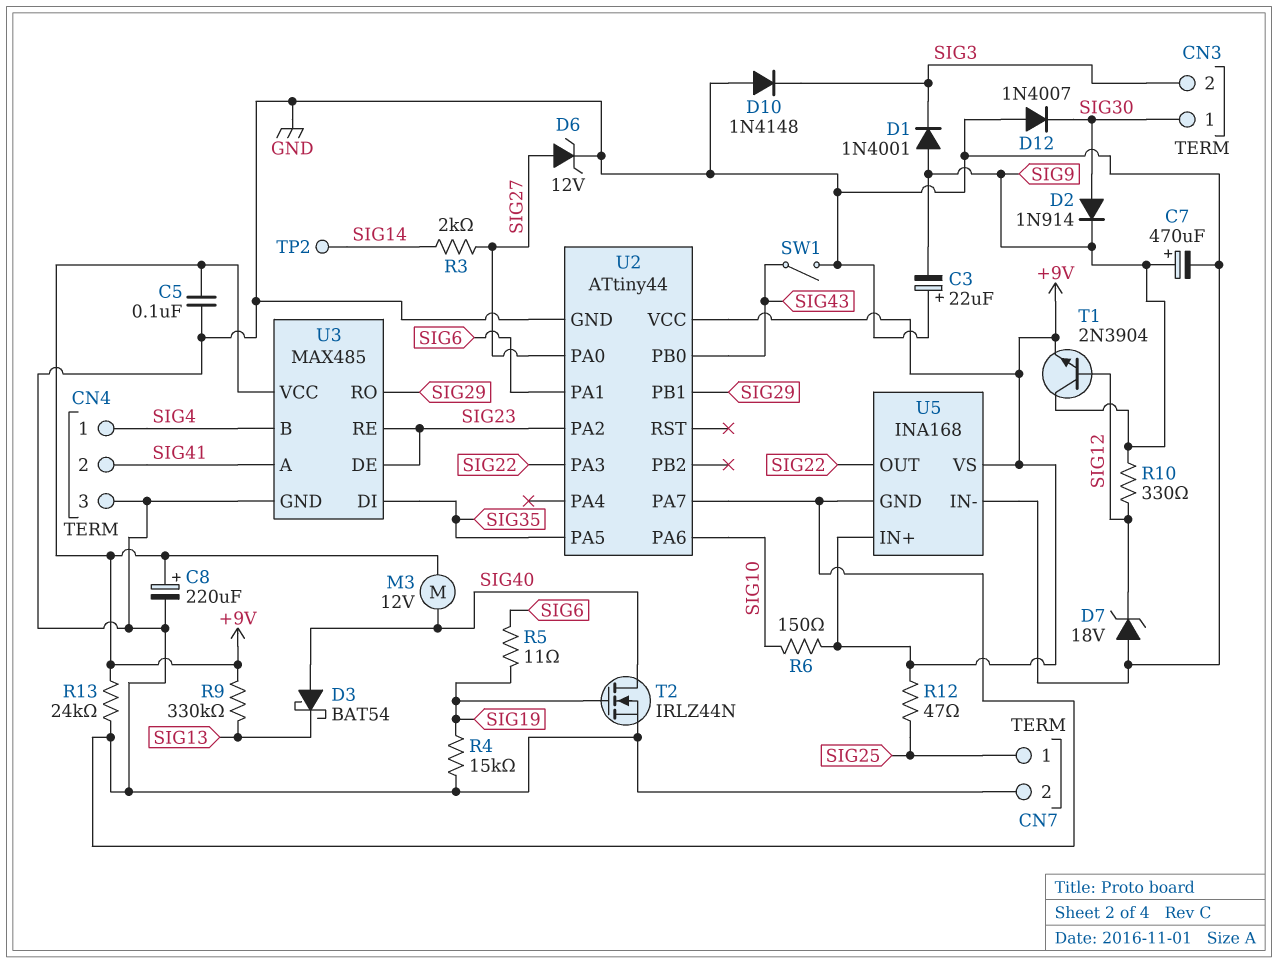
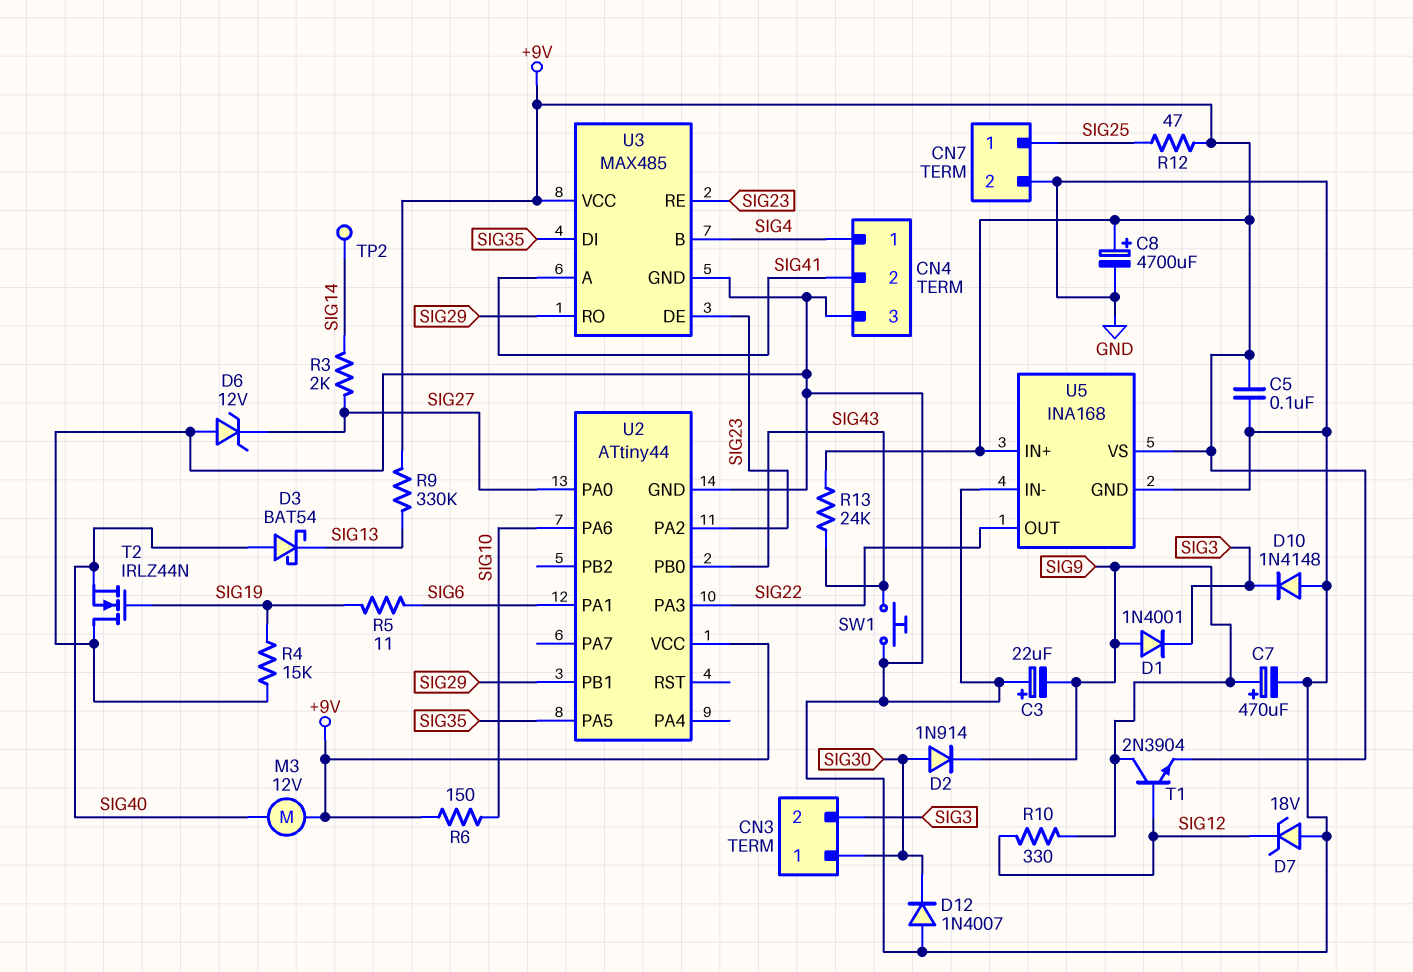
C8: 220uF (plus +9V, minus GND) -> 4700uF (plus +9V, minus GND)
D6: zener 12V (A SIG27, K GND) -> zener 12V (A GND, K SIG27)
R13: 24k (+9V, GND) -> 24k (+9V, SIG43)
SW1: switch (GND, SIG43) -> button (GND, SIG43)
T2: NMOS IRLZ44N (G SIG19, D SIG40, S GND) -> NMOS IRLZ44N (G SIG19, D GND, S SIG40)
U2 pin PA7: GND -> none

